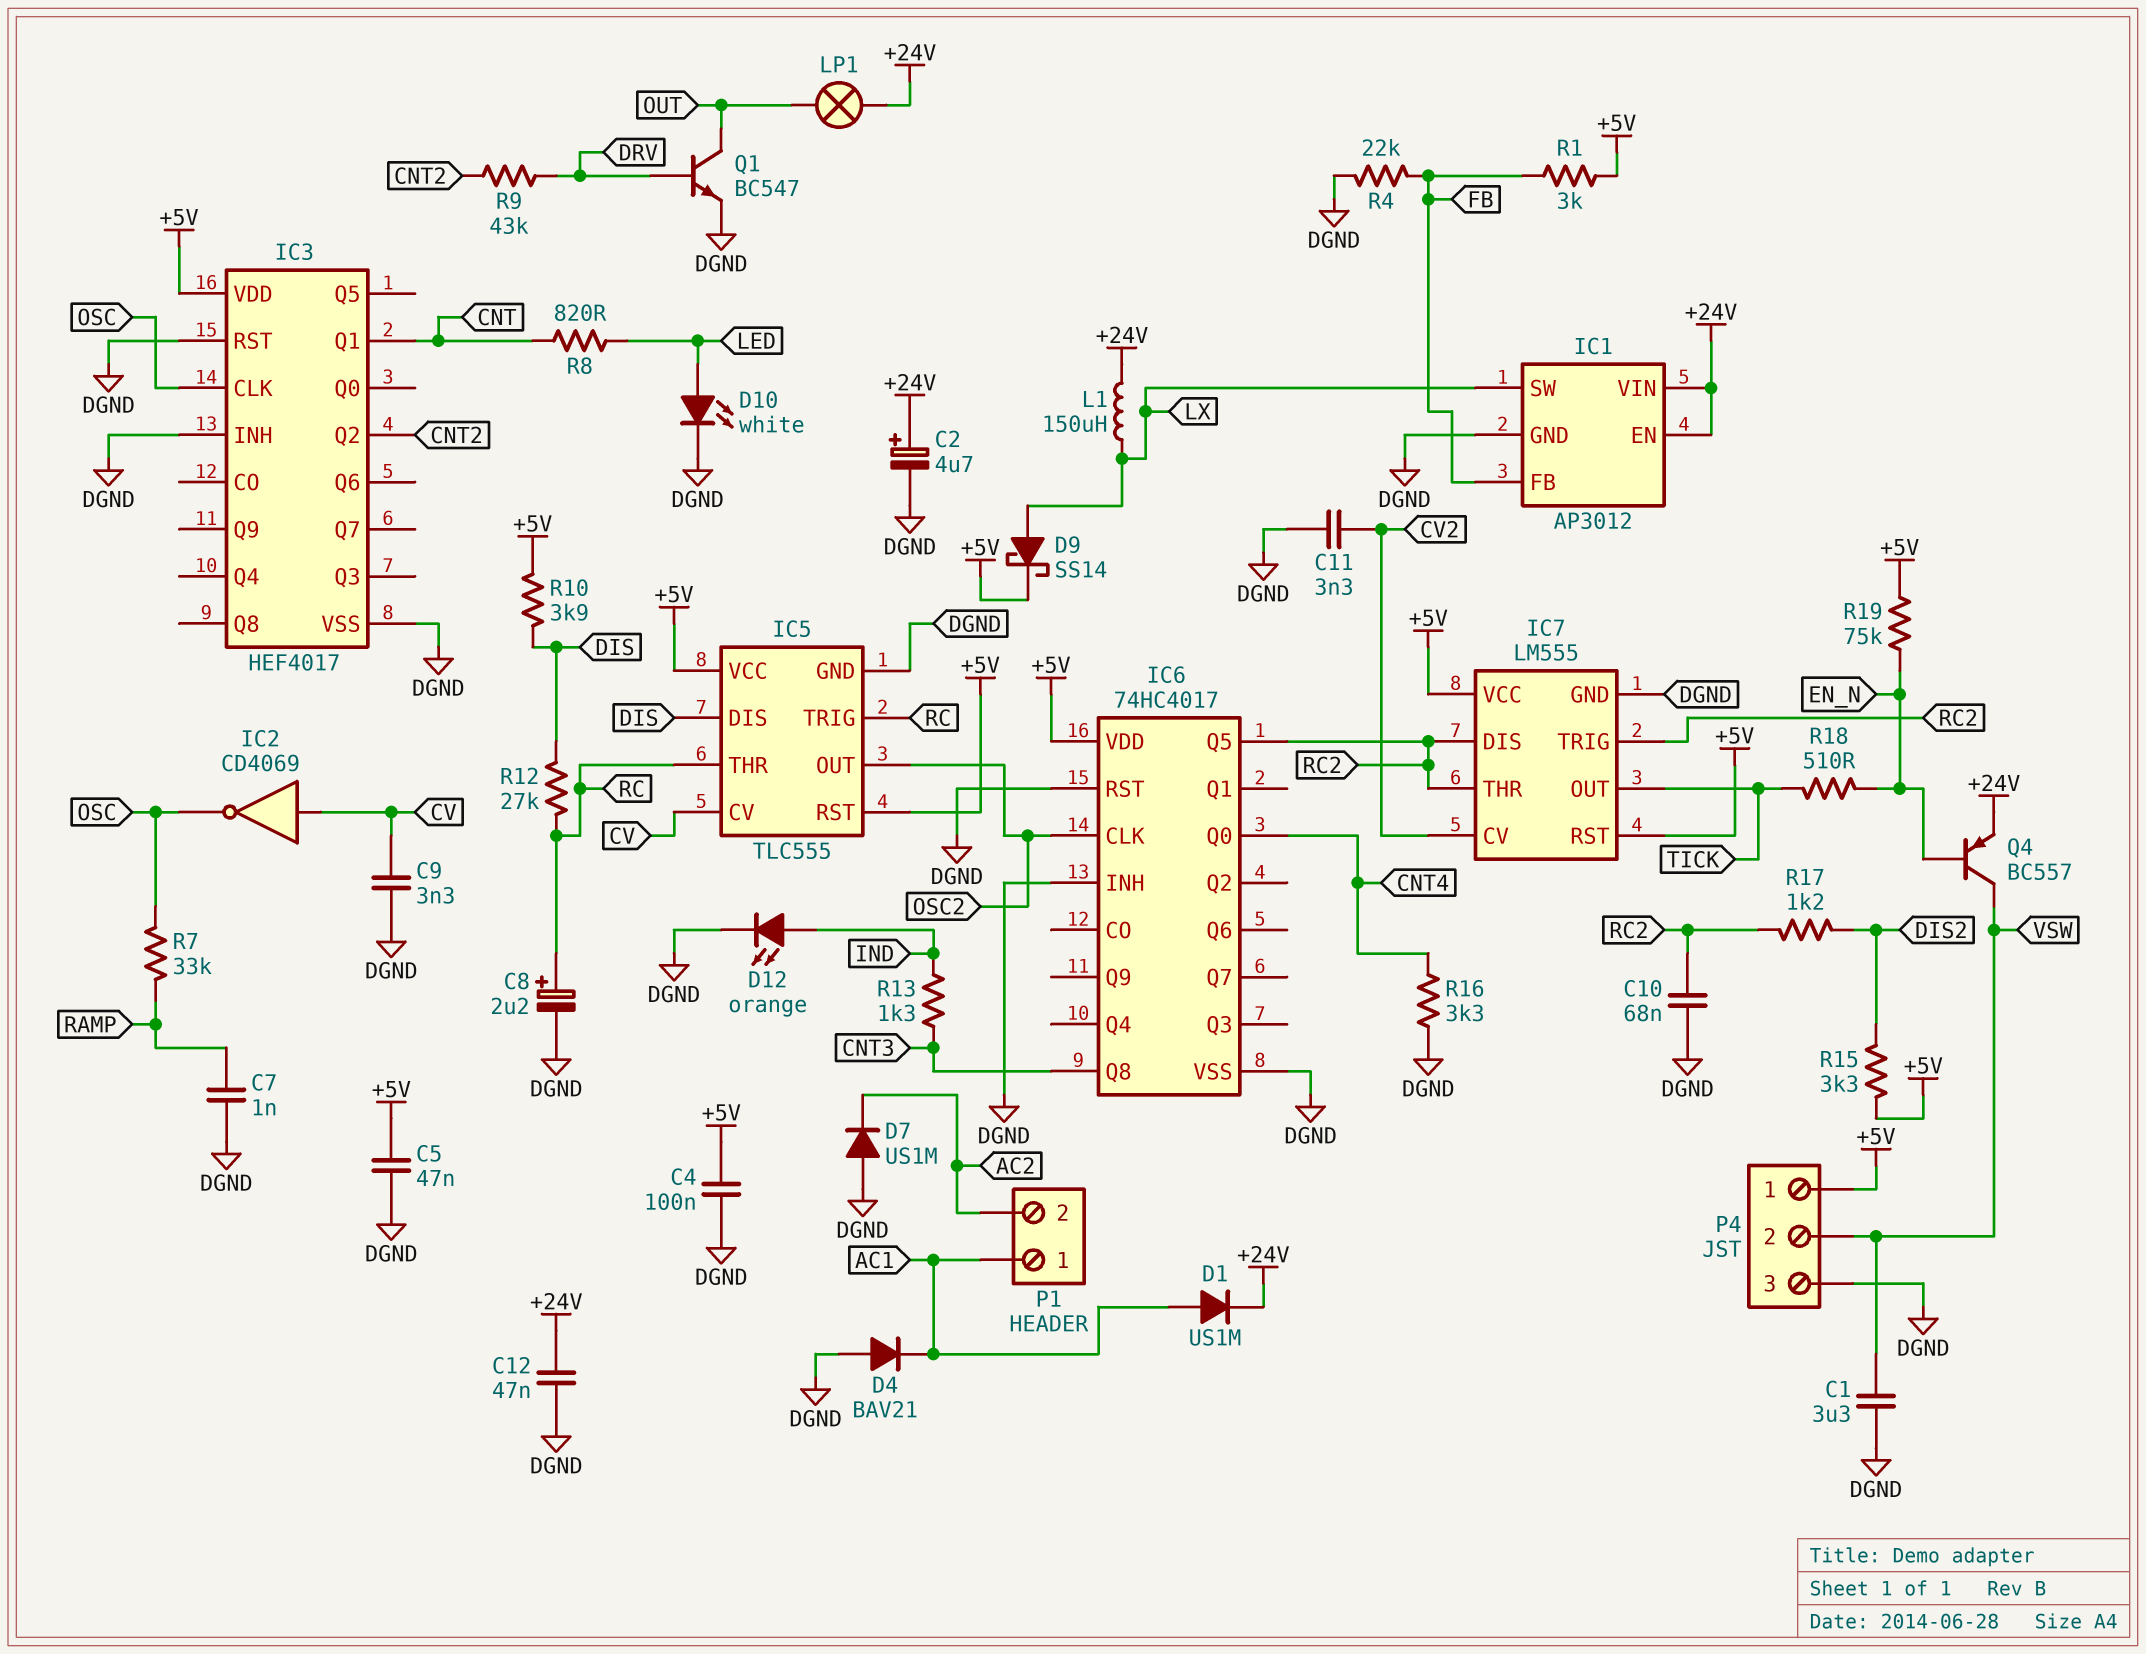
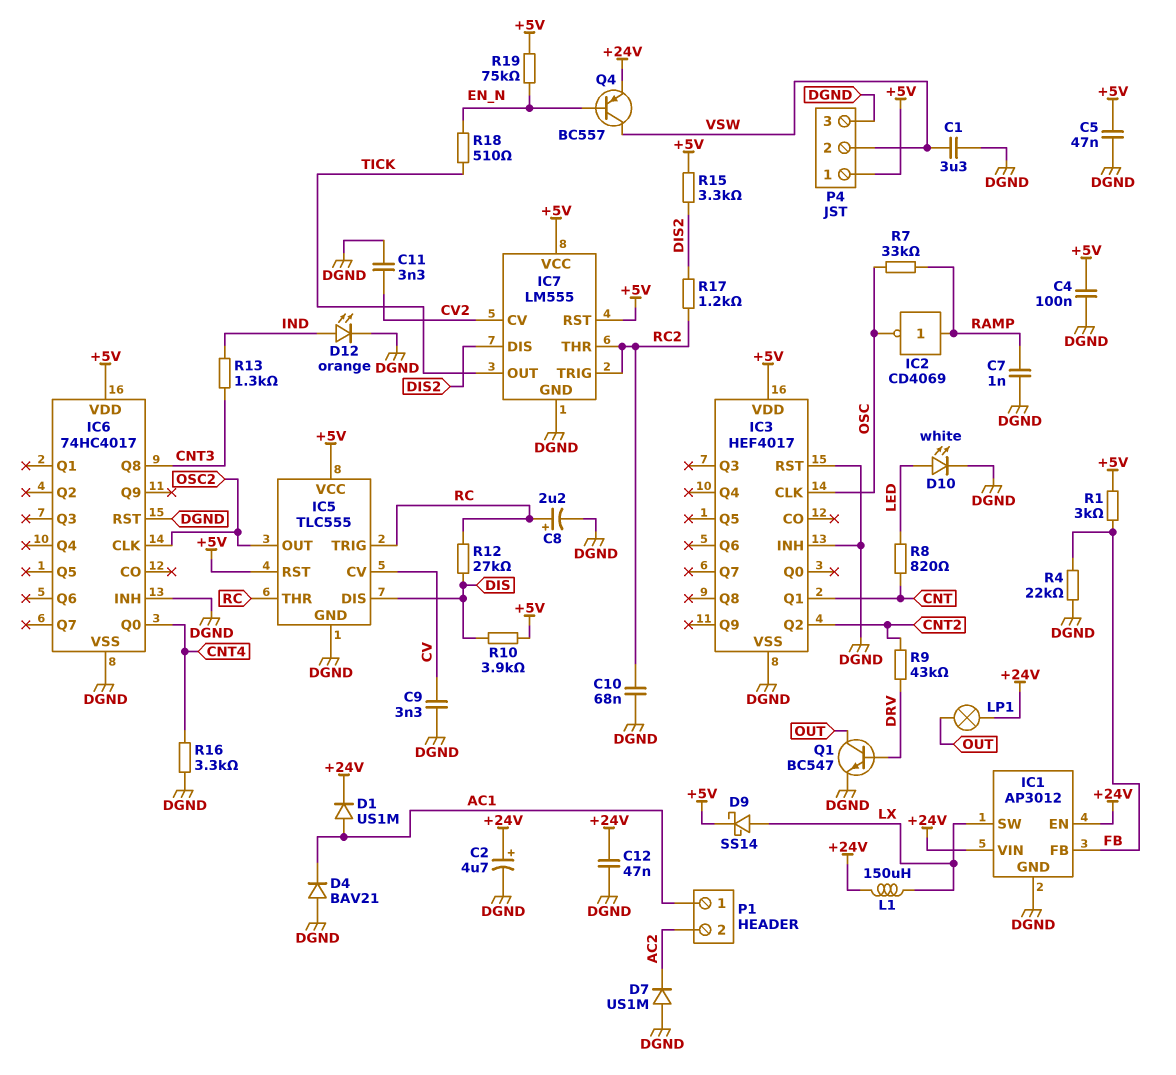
IC2: NOT CD4069 (in CV, out OSC) -> NOT CD4069 (in RAMP, out OSC)
IC6 pin Q5: RC2 -> none
IC7 pin DIS: RC2 -> DIS2

